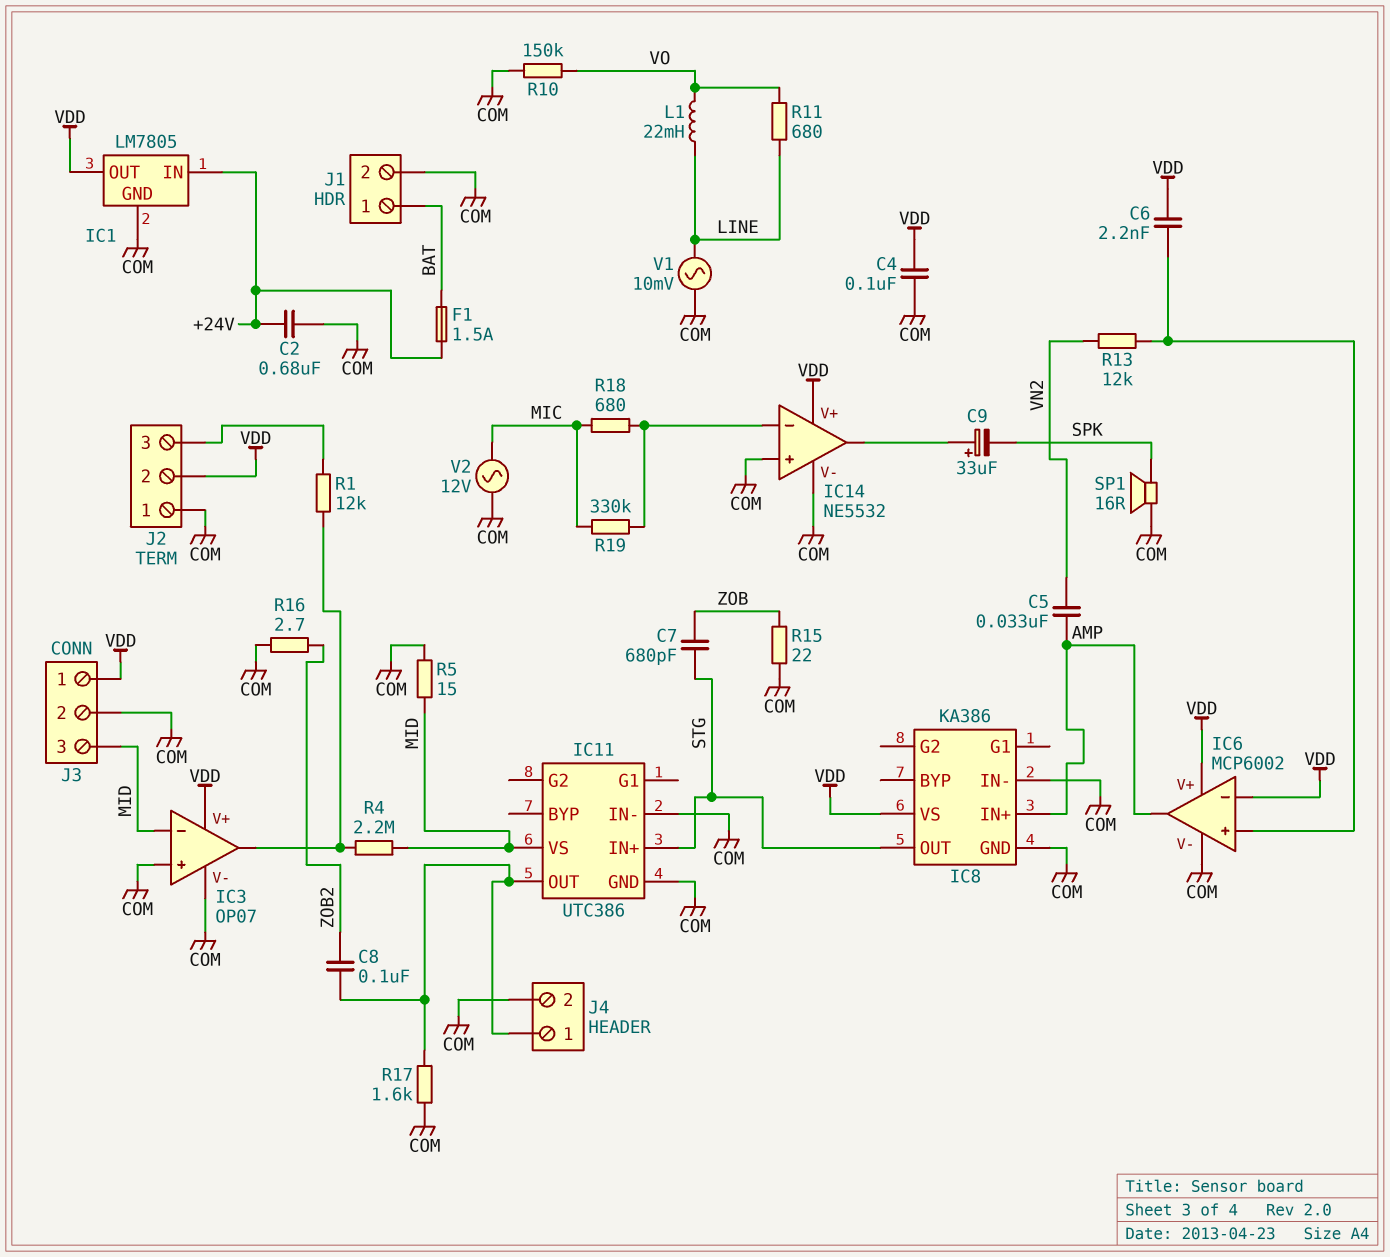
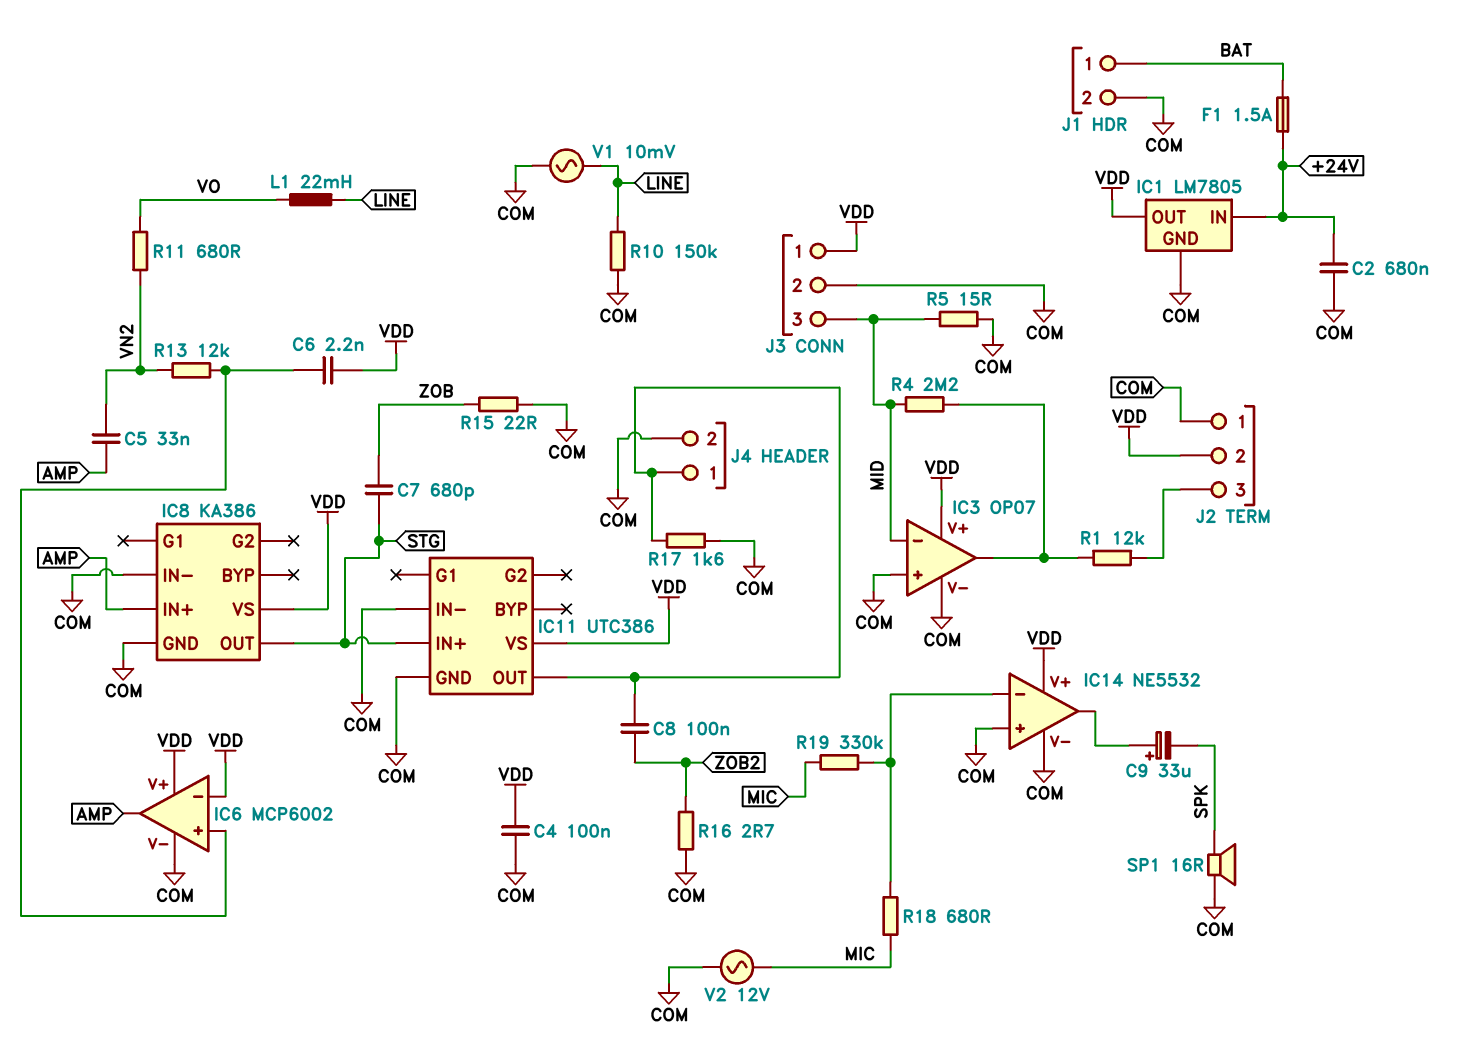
IC11 pin VS: MID -> VDD
R10: 150k (COM, VO) -> 150k (COM, LINE)
R11: 680 (LINE, VO) -> 680 (VN2, VO)

